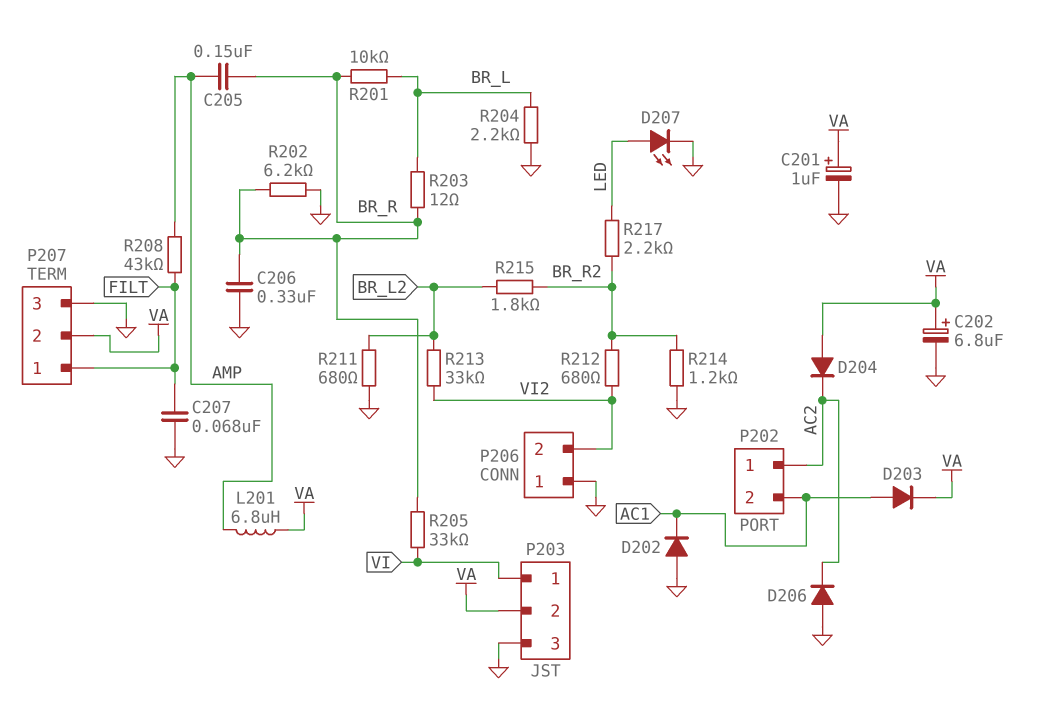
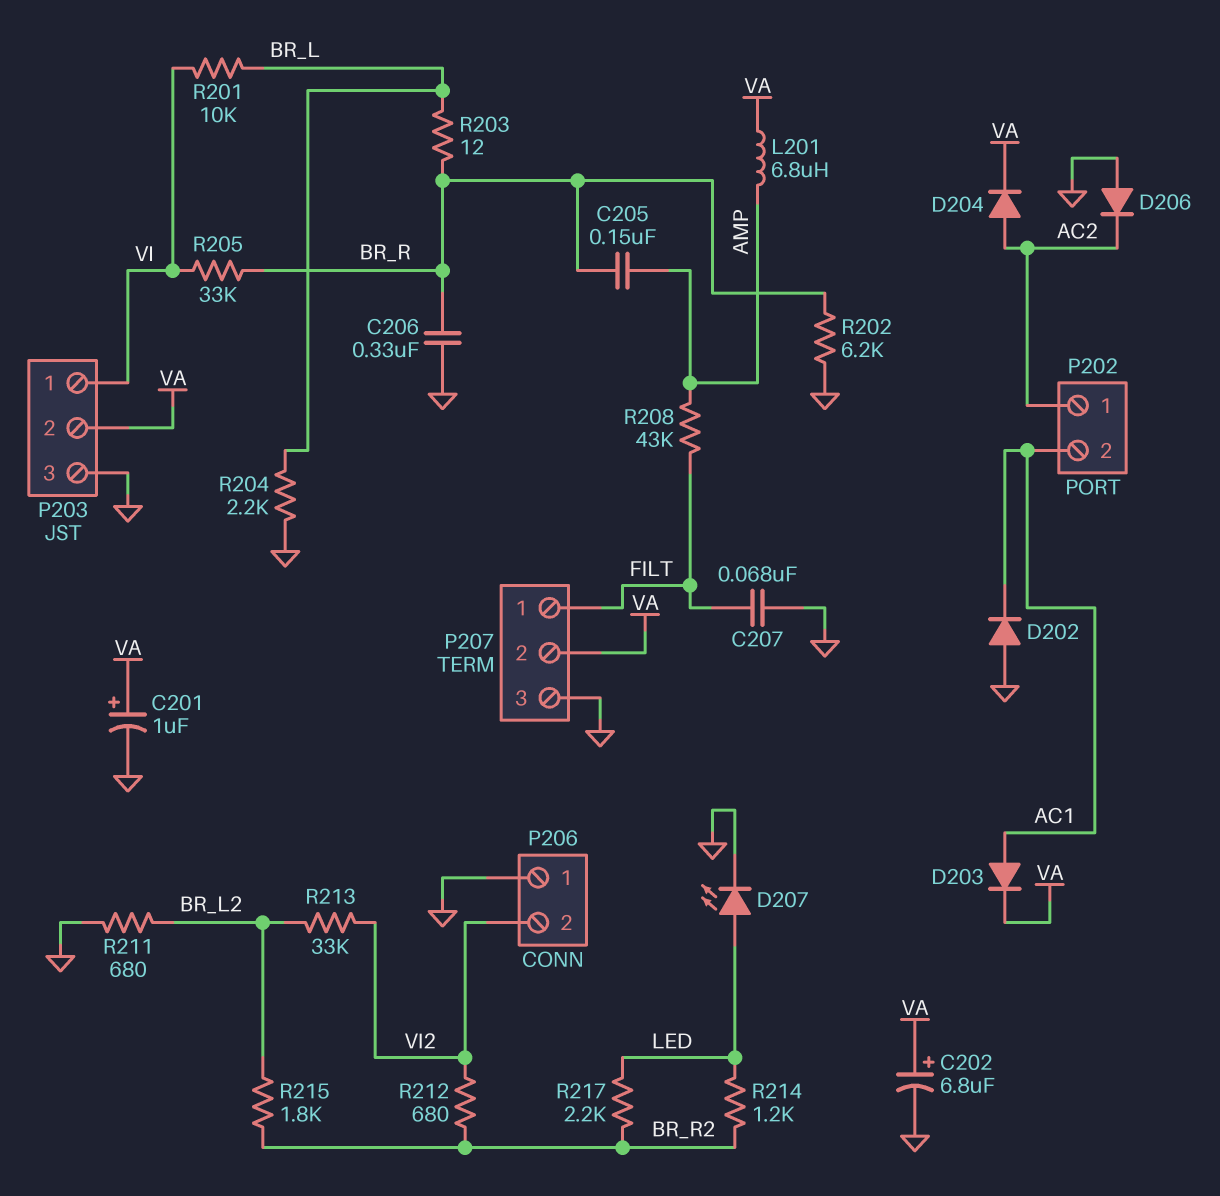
D204: diode (A VA, K AC2) -> diode (A AC2, K VA)
R201: 10k (BR_L, BR_R) -> 10k (BR_L, VI)
R214: 1.2k (BR_R2, GND) -> 1.2k (BR_R2, LED)

